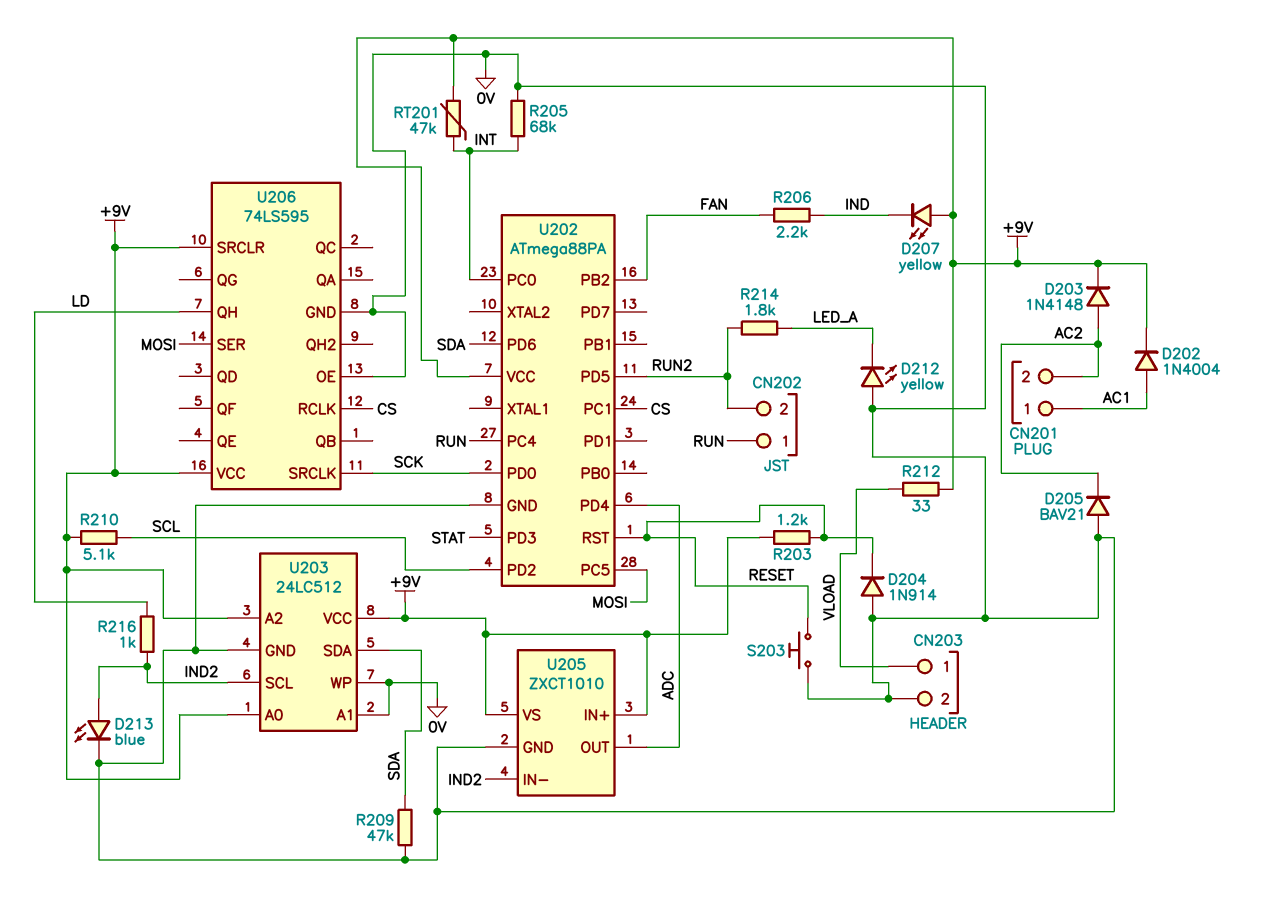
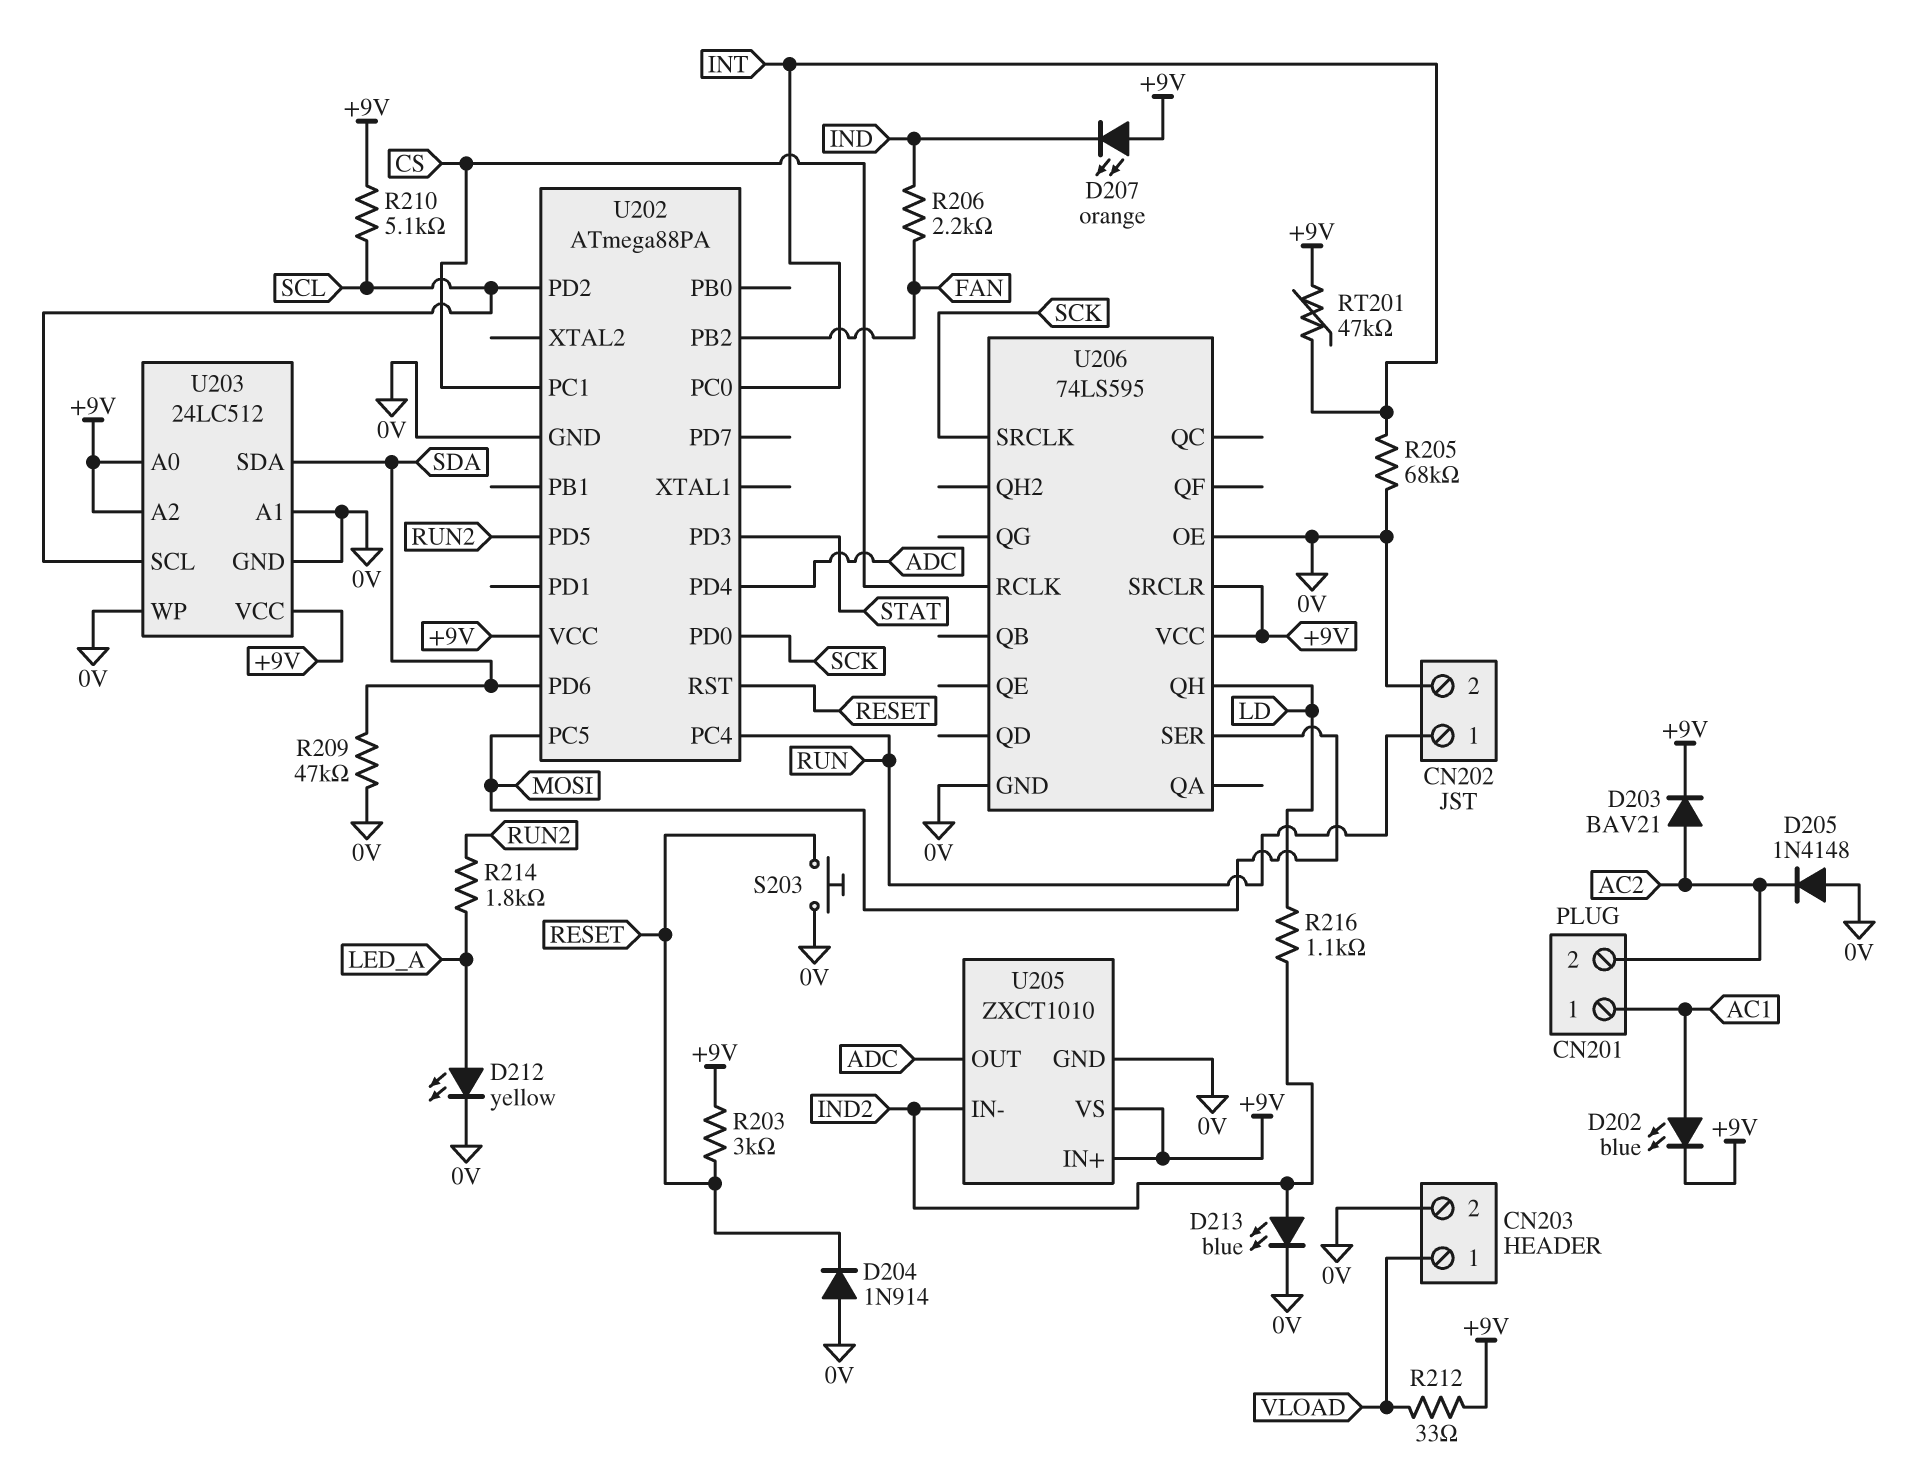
CN202 pin 2: RUN2 -> 0V
D202: diode 1N4004 (A AC1, K +9V) -> LED blue (A AC1, K +9V)
D203: diode 1N4148 (A AC2, K +9V) -> diode BAV21 (A AC2, K +9V)
D205: diode BAV21 (A 0V, K AC2) -> diode 1N4148 (A 0V, K AC2)
D207: LED yellow (A +9V, K IND) -> LED orange (A +9V, K IND)
D212: LED yellow (A 0V, K LED_A) -> LED yellow (A LED_A, K 0V)
R203: 1.2k (+9V, RESET) -> 3k (+9V, RESET)
R216: 1k (IND2, LD) -> 1.1k (IND2, LD)
U203 pin SCL: IND2 -> SCL

